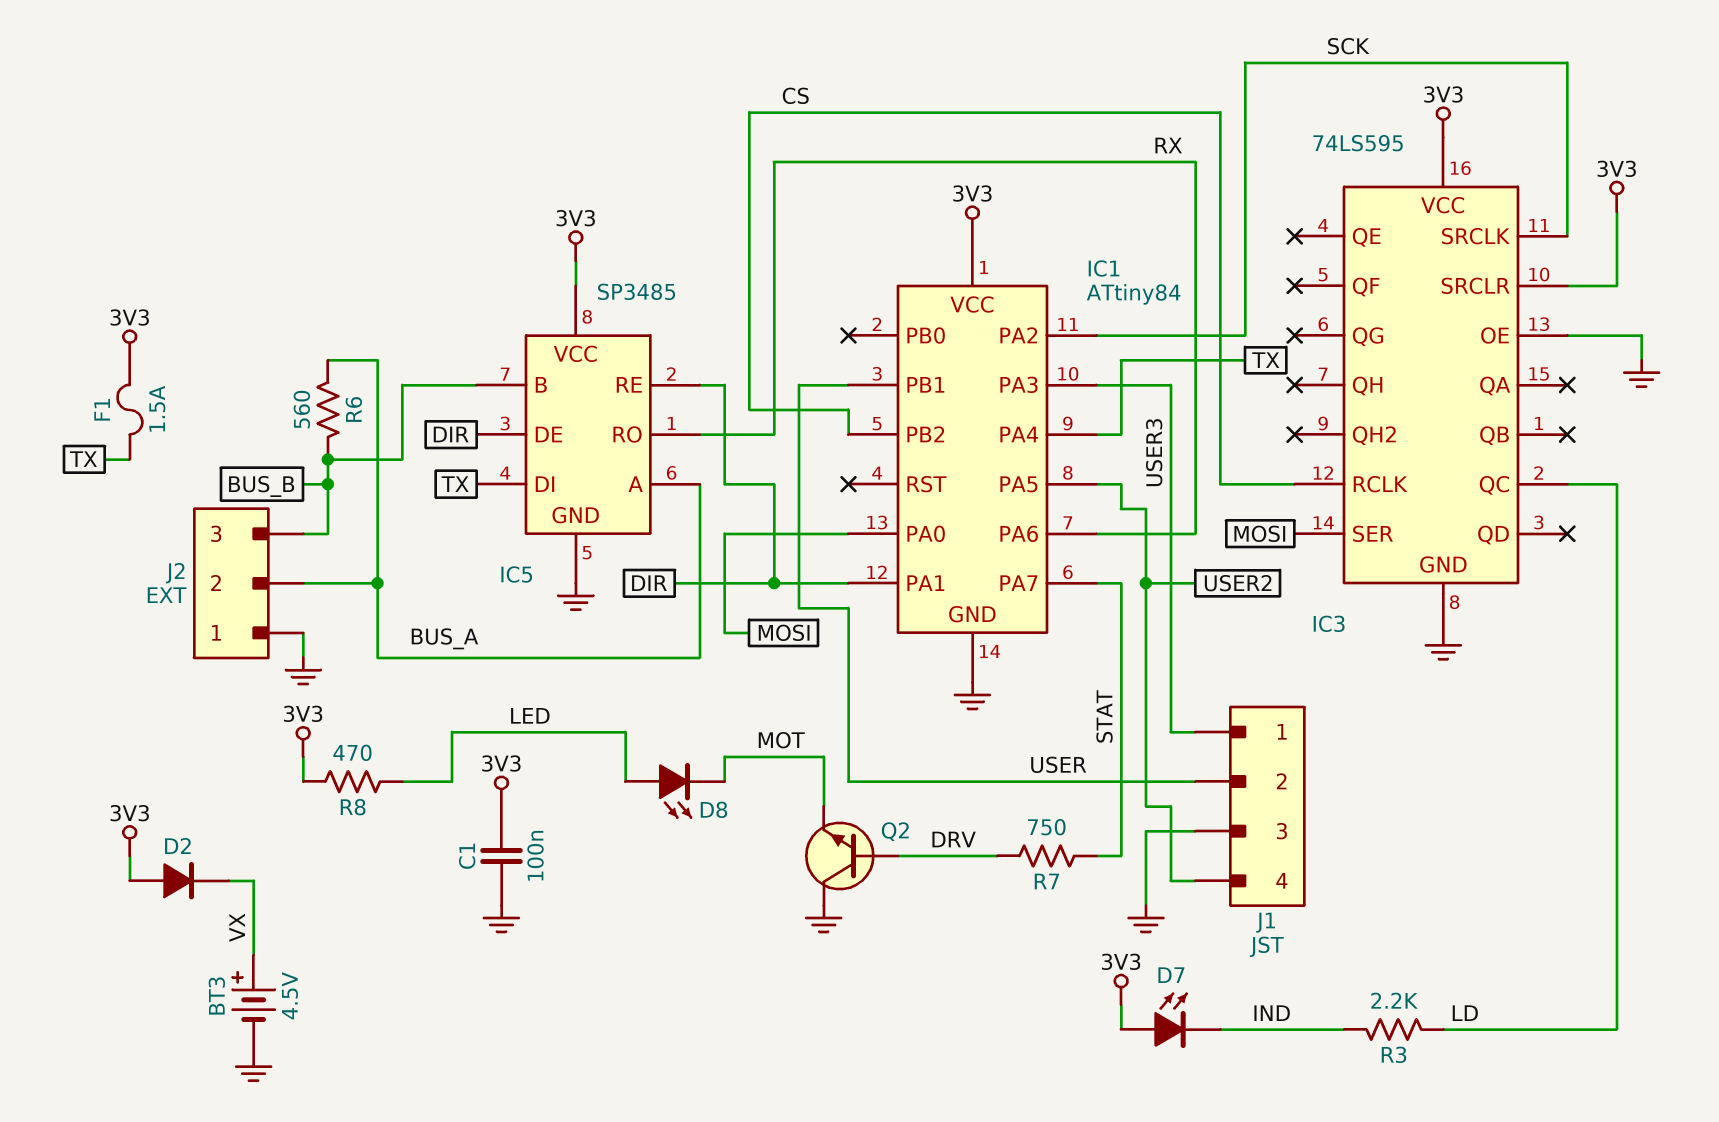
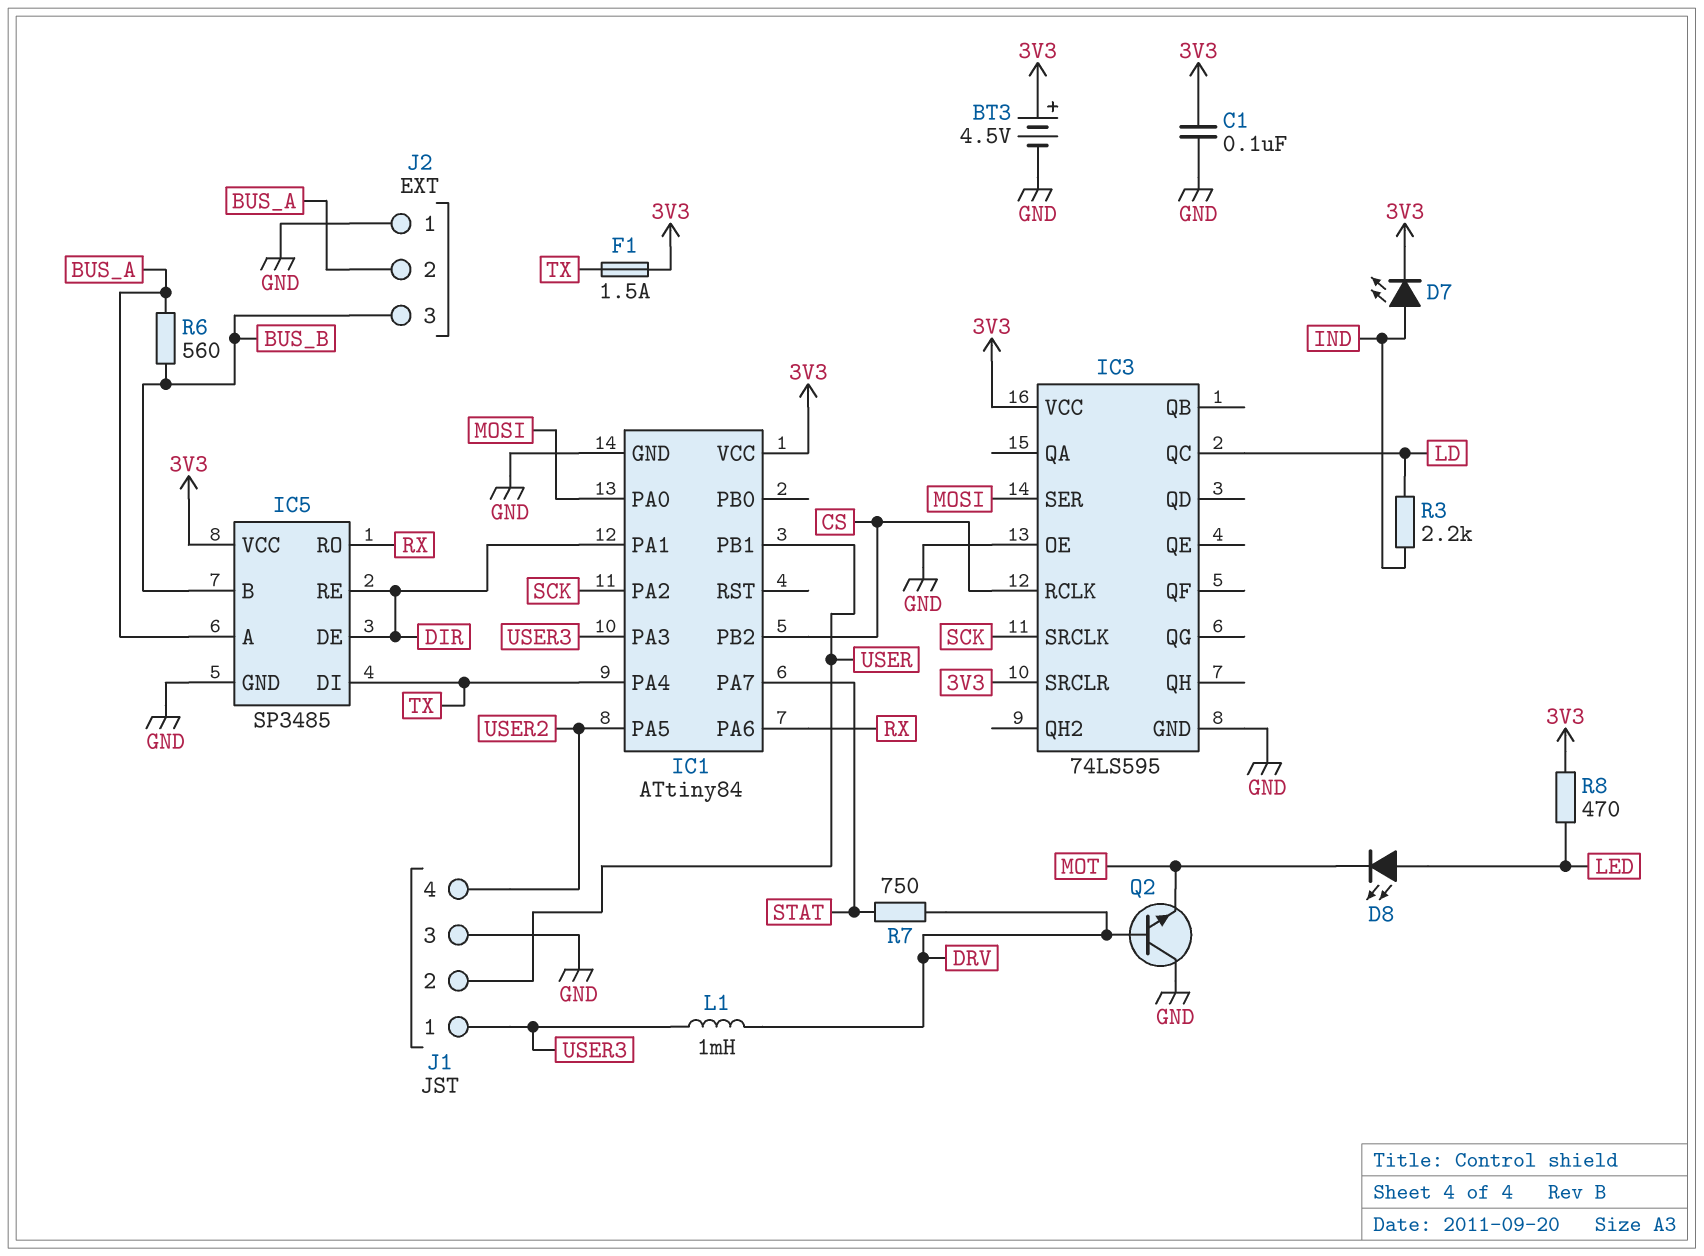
BT3: 4.5V (plus VX, minus GND) -> 4.5V (plus 3V3, minus GND)
D2: diode (A 3V3, K VX) -> none
D7: LED (A 3V3, K IND) -> LED (A IND, K 3V3)
L1: none -> 1mH (DRV, USER3)

